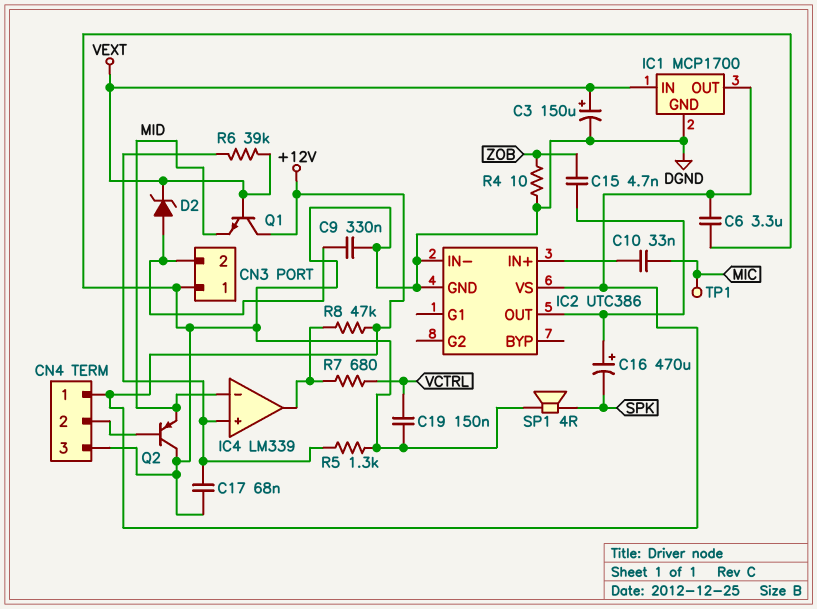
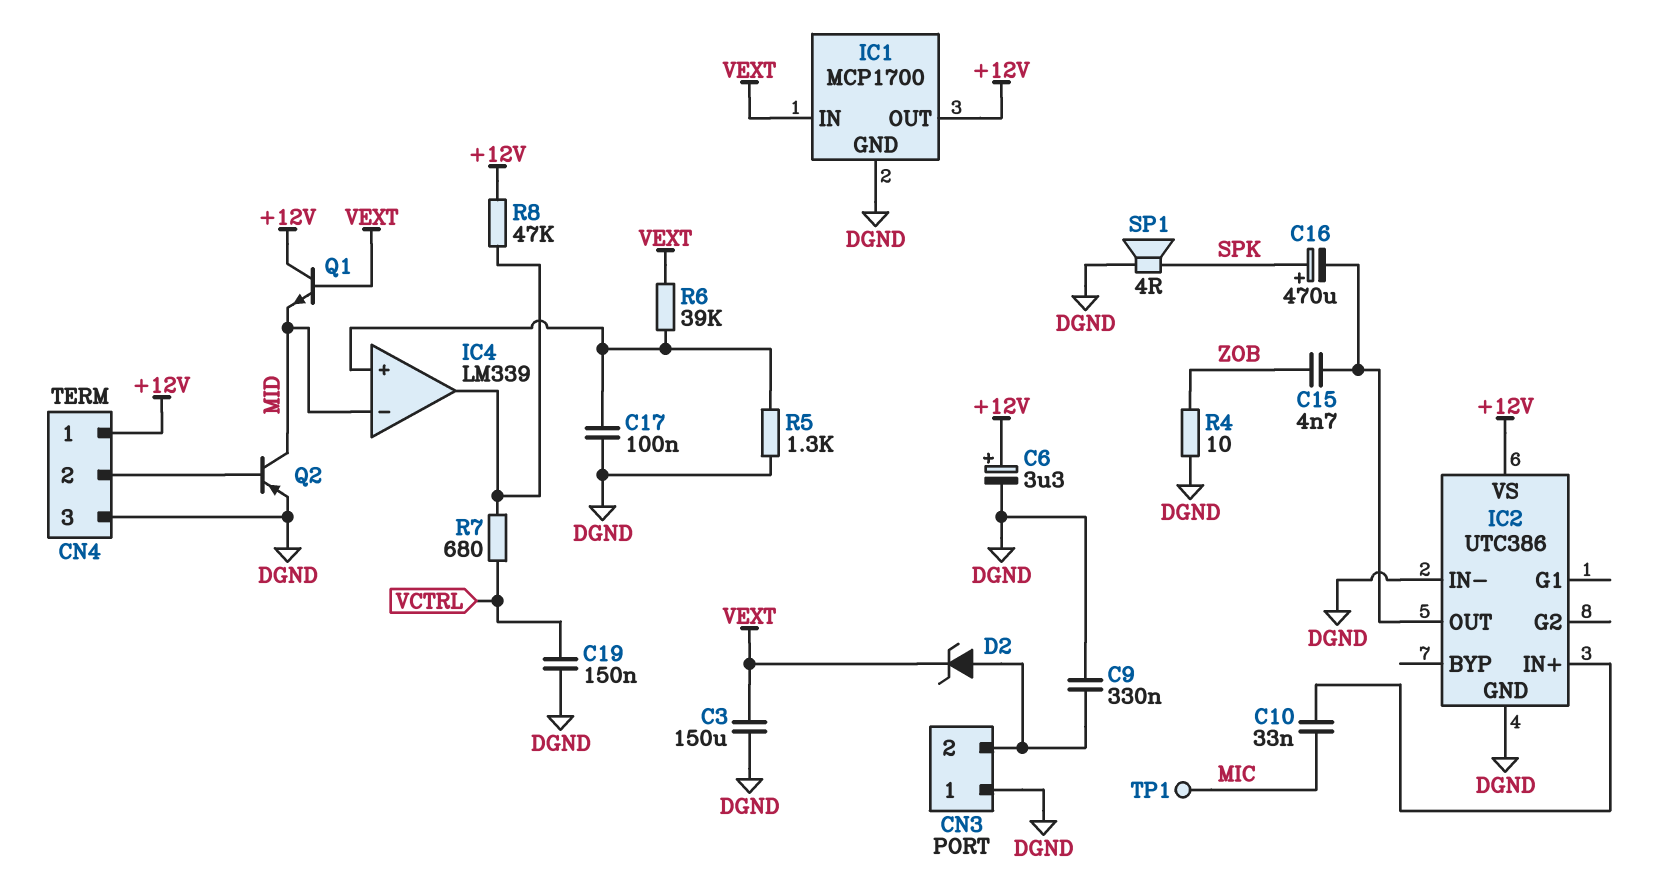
C3: 150uF (plus VEXT, minus DGND) -> 150uF (DGND, VEXT)
C6: 3.3uF (+12V, DGND) -> 3.3uF (plus +12V, minus DGND)
C16: 470uF (plus IC2/OUT, minus SPK) -> 470uF (plus SPK, minus IC2/OUT)
C17: 68nF (DGND, IC4/in+) -> 100nF (DGND, IC4/in+)
Q2: PNP (B CN4/2, C DGND, E MID) -> PNP (B CN4/2, C MID, E DGND)

